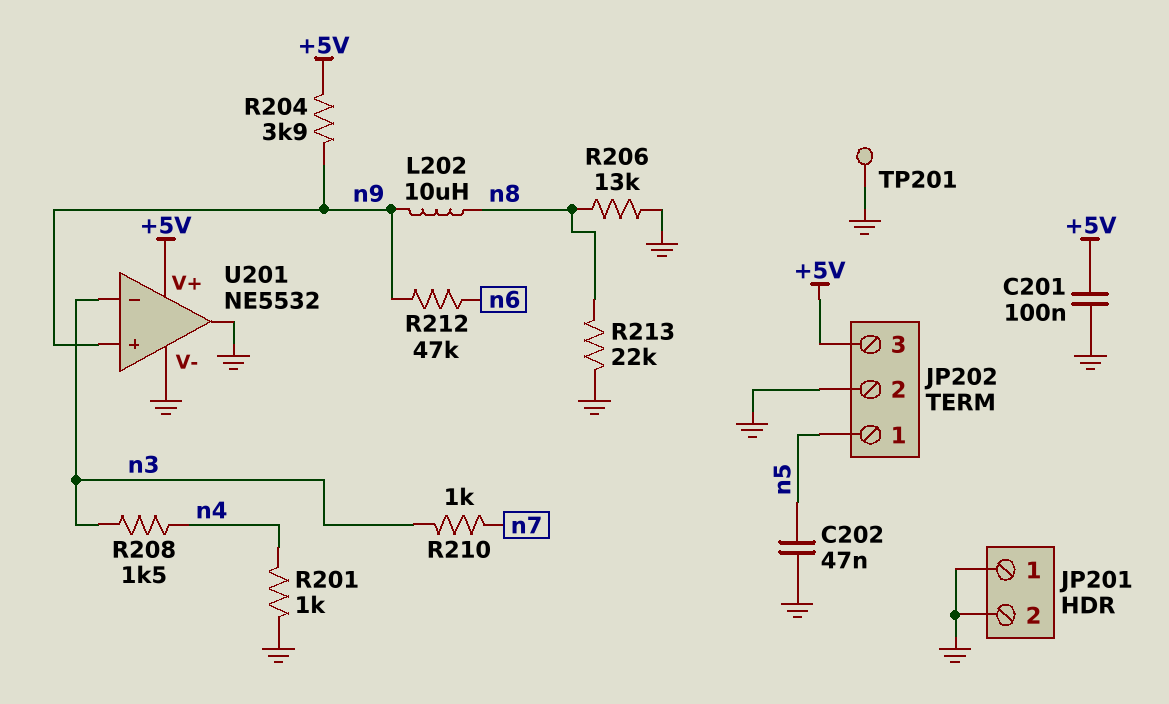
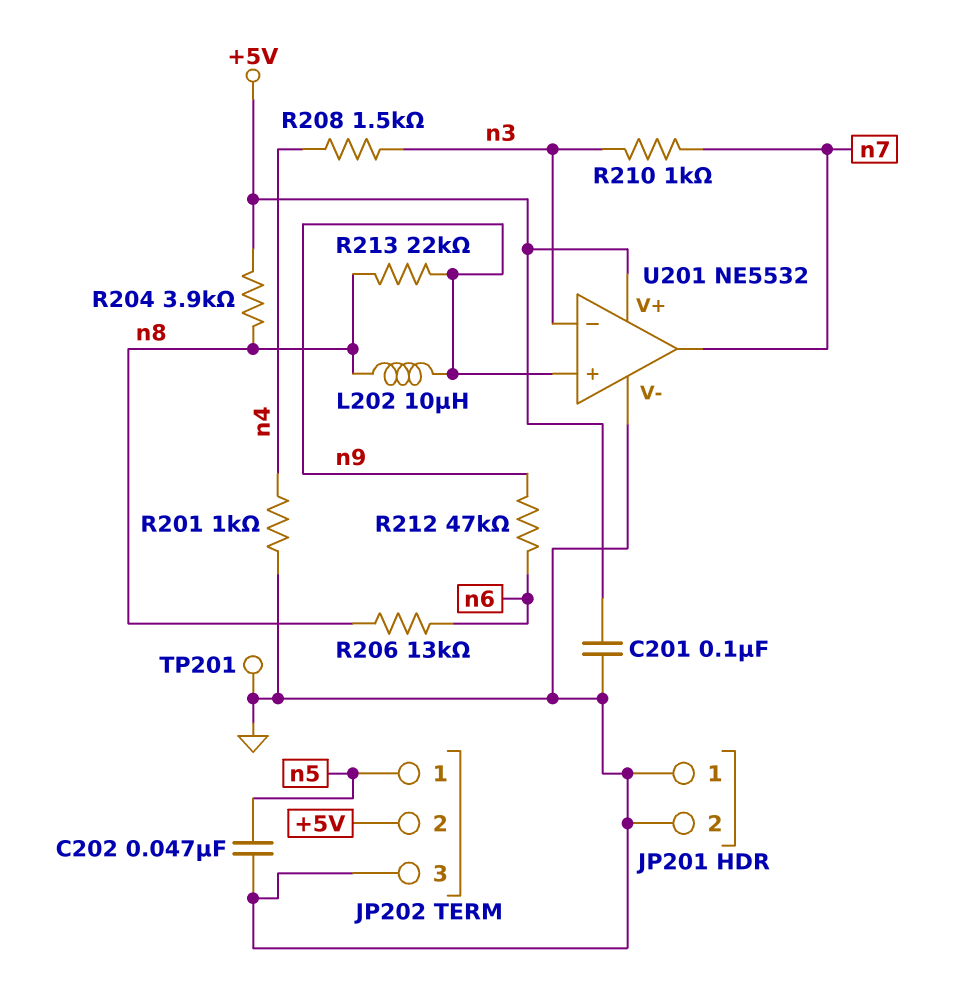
JP202 pin 2: GND -> +5V
JP202 pin 3: +5V -> GND
R204: 3.9k (+5V, n9) -> 3.9k (+5V, n8)
R206: 13k (GND, n8) -> 13k (n6, n8)
R213: 22k (GND, n8) -> 22k (n8, n9)
U201 pin out: GND -> n7

